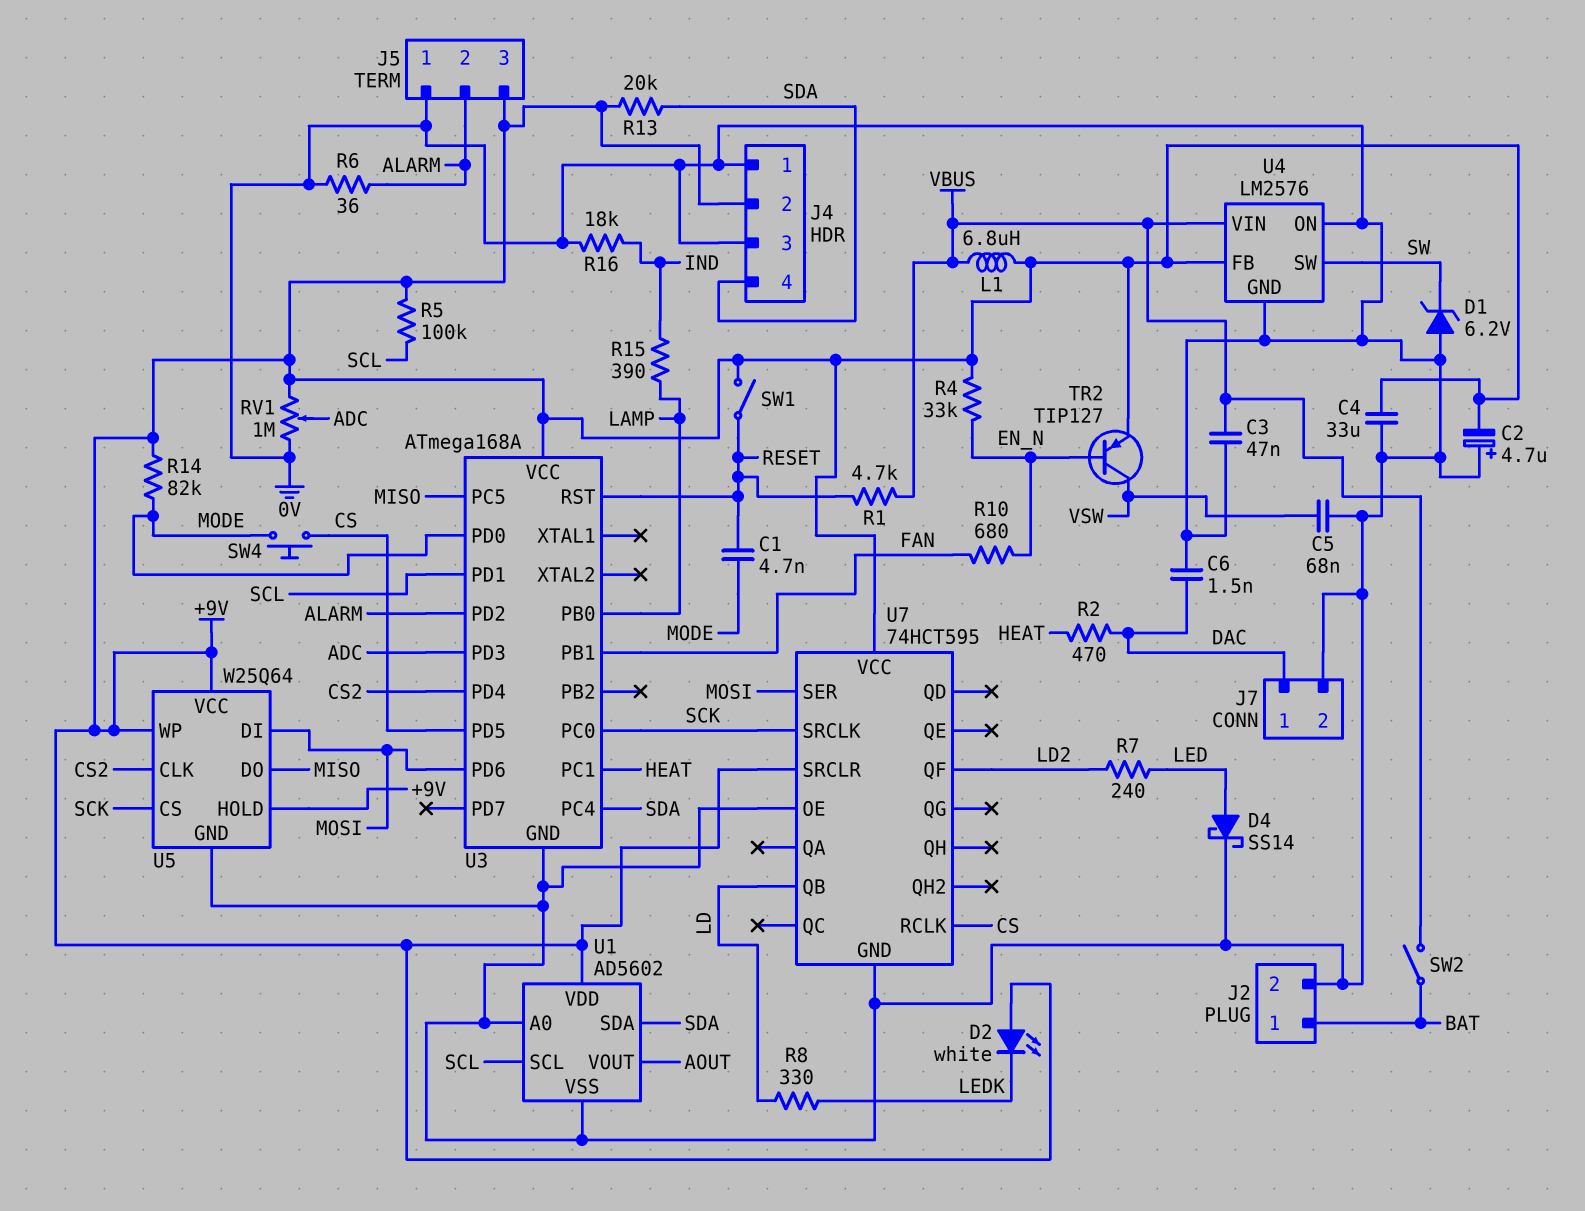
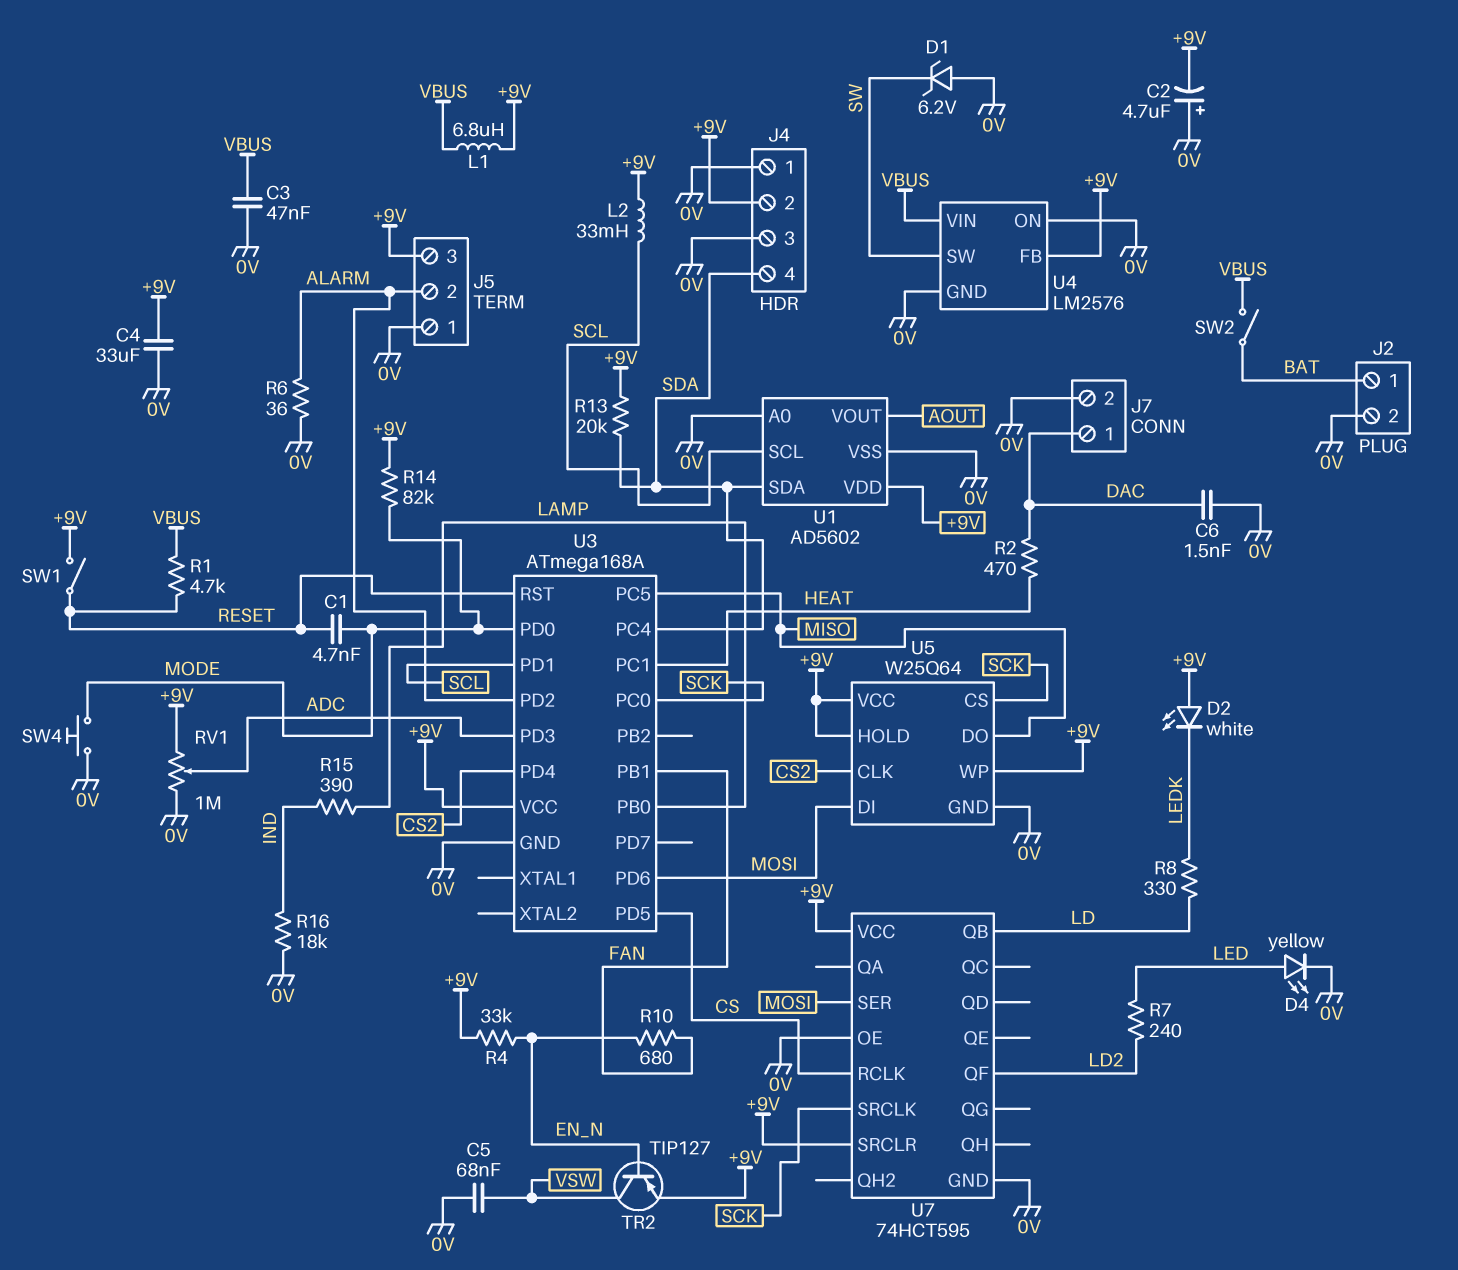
D4: schottky SS14 (A LED, K 0V) -> LED yellow (A LED, K 0V)
L2: none -> 33mH (+9V, SCL)
R5: 100k (+9V, SCL) -> none
SW4: button (CS, MODE) -> button (0V, MODE)

